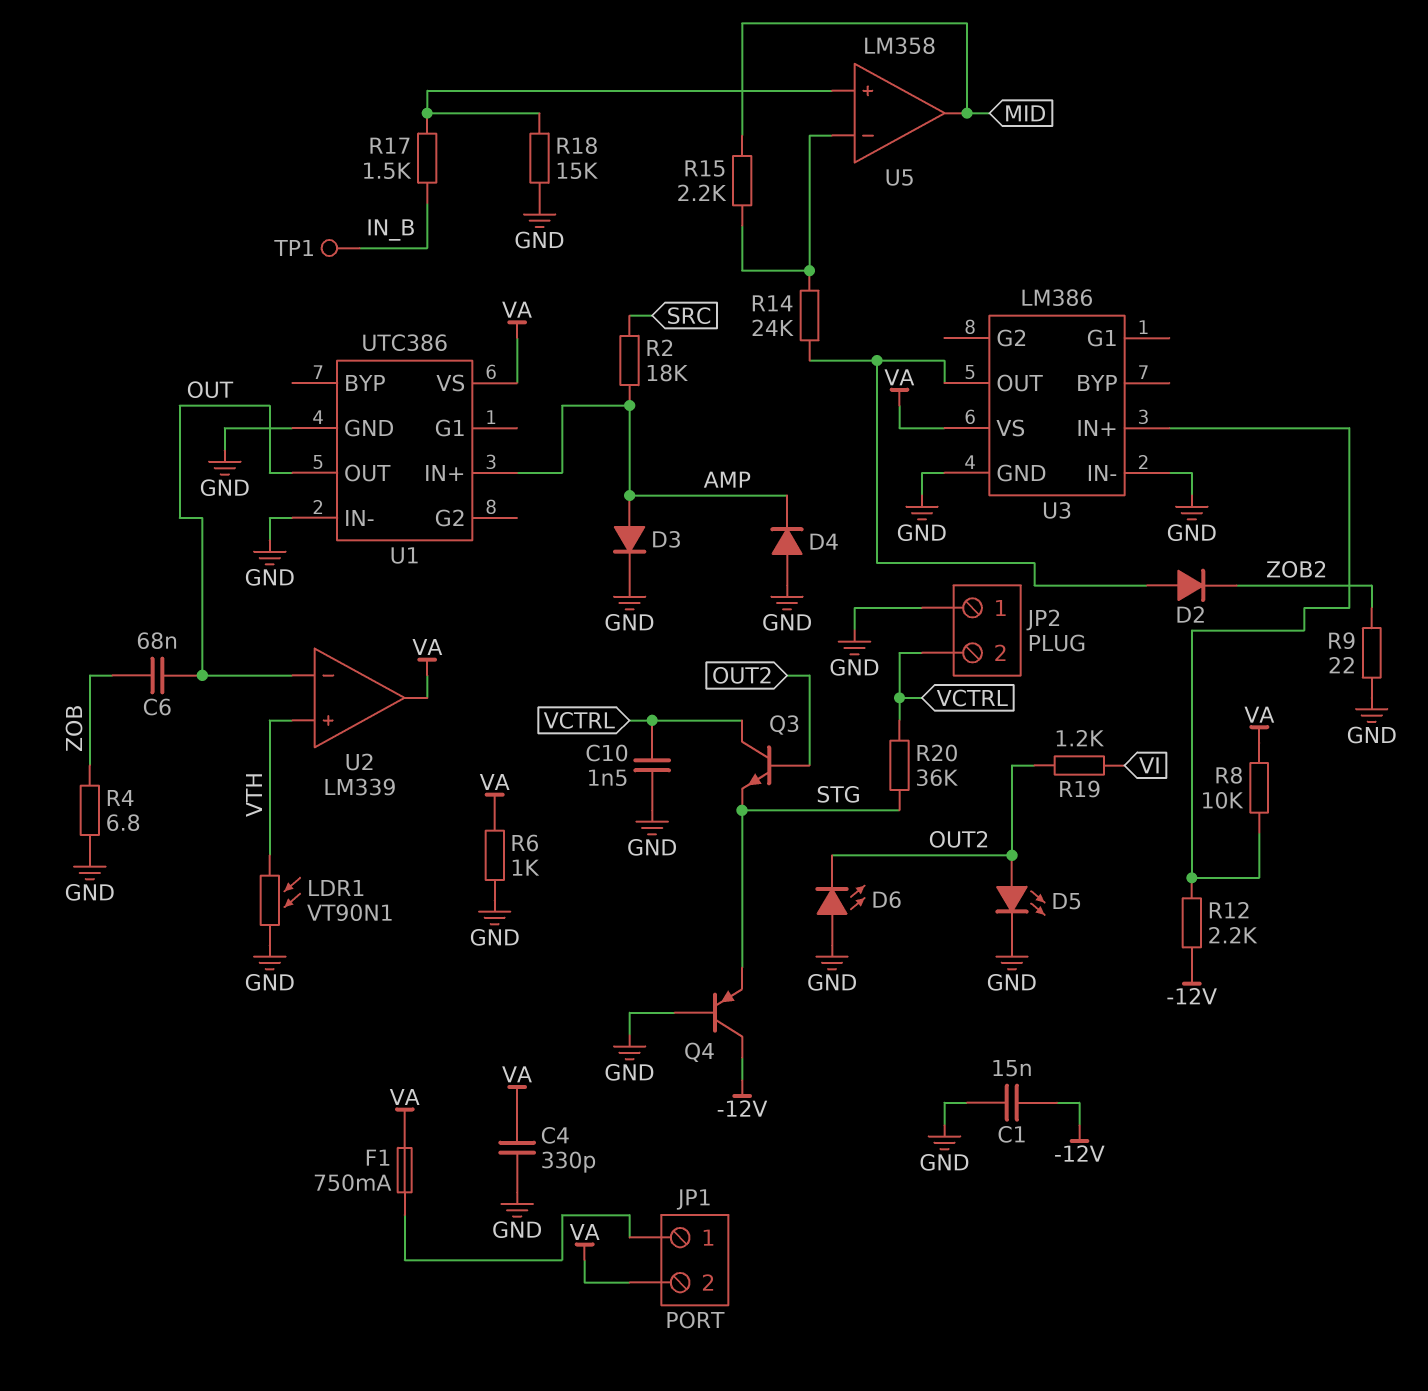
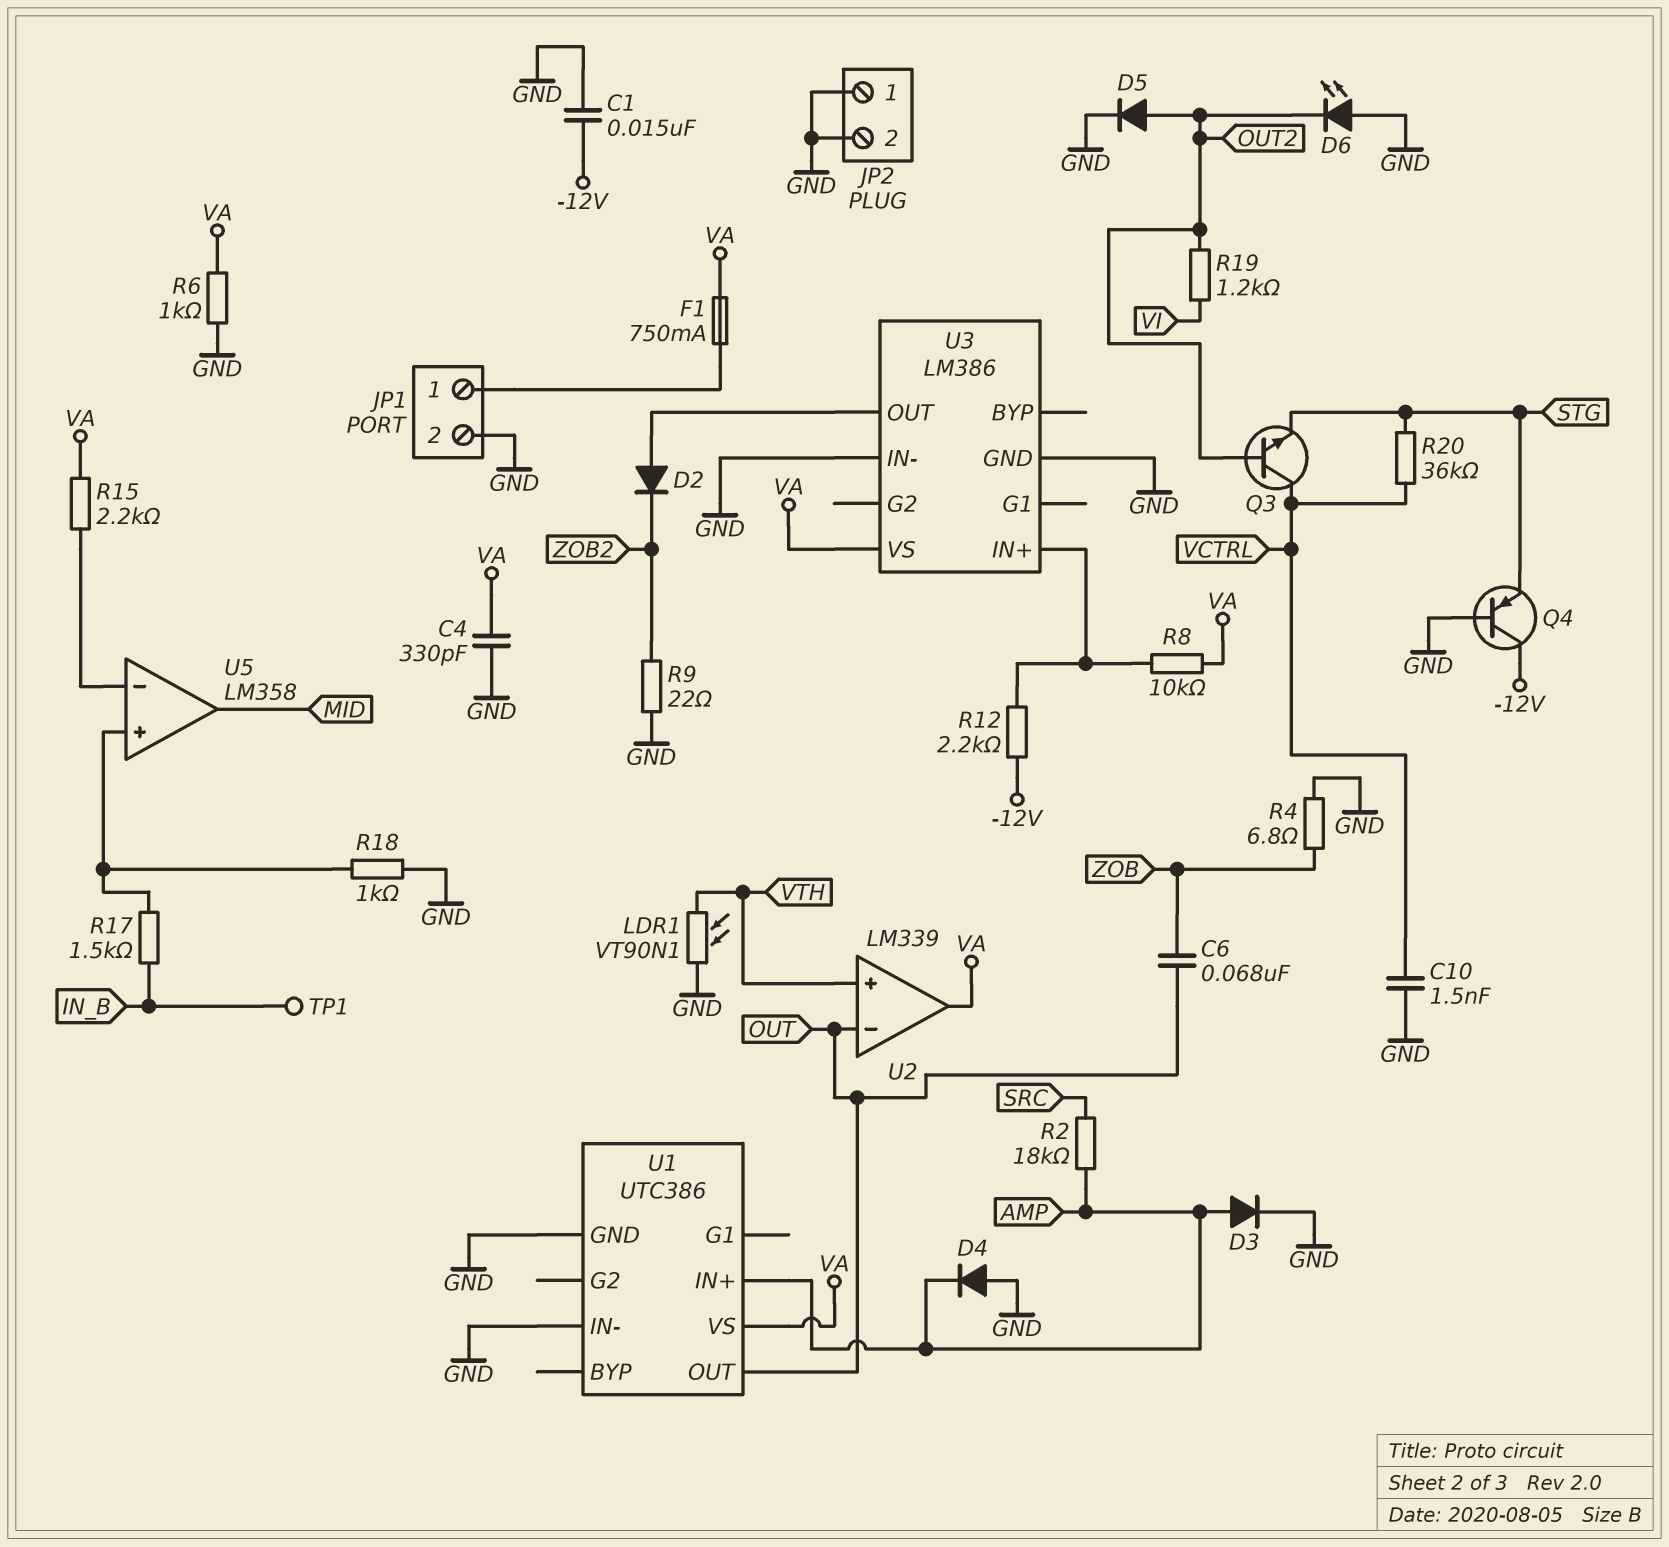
D5: LED (A OUT2, K GND) -> diode (A OUT2, K GND)
JP1 pin 2: VA -> GND
JP2 pin 2: VCTRL -> GND
R14: 24k (U3/OUT, U5/in-) -> none
R15: 2.2k (MID, U5/in-) -> 2.2k (U5/in-, VA)
R18: 15k (GND, U5/in+) -> 1k (GND, U5/in+)

